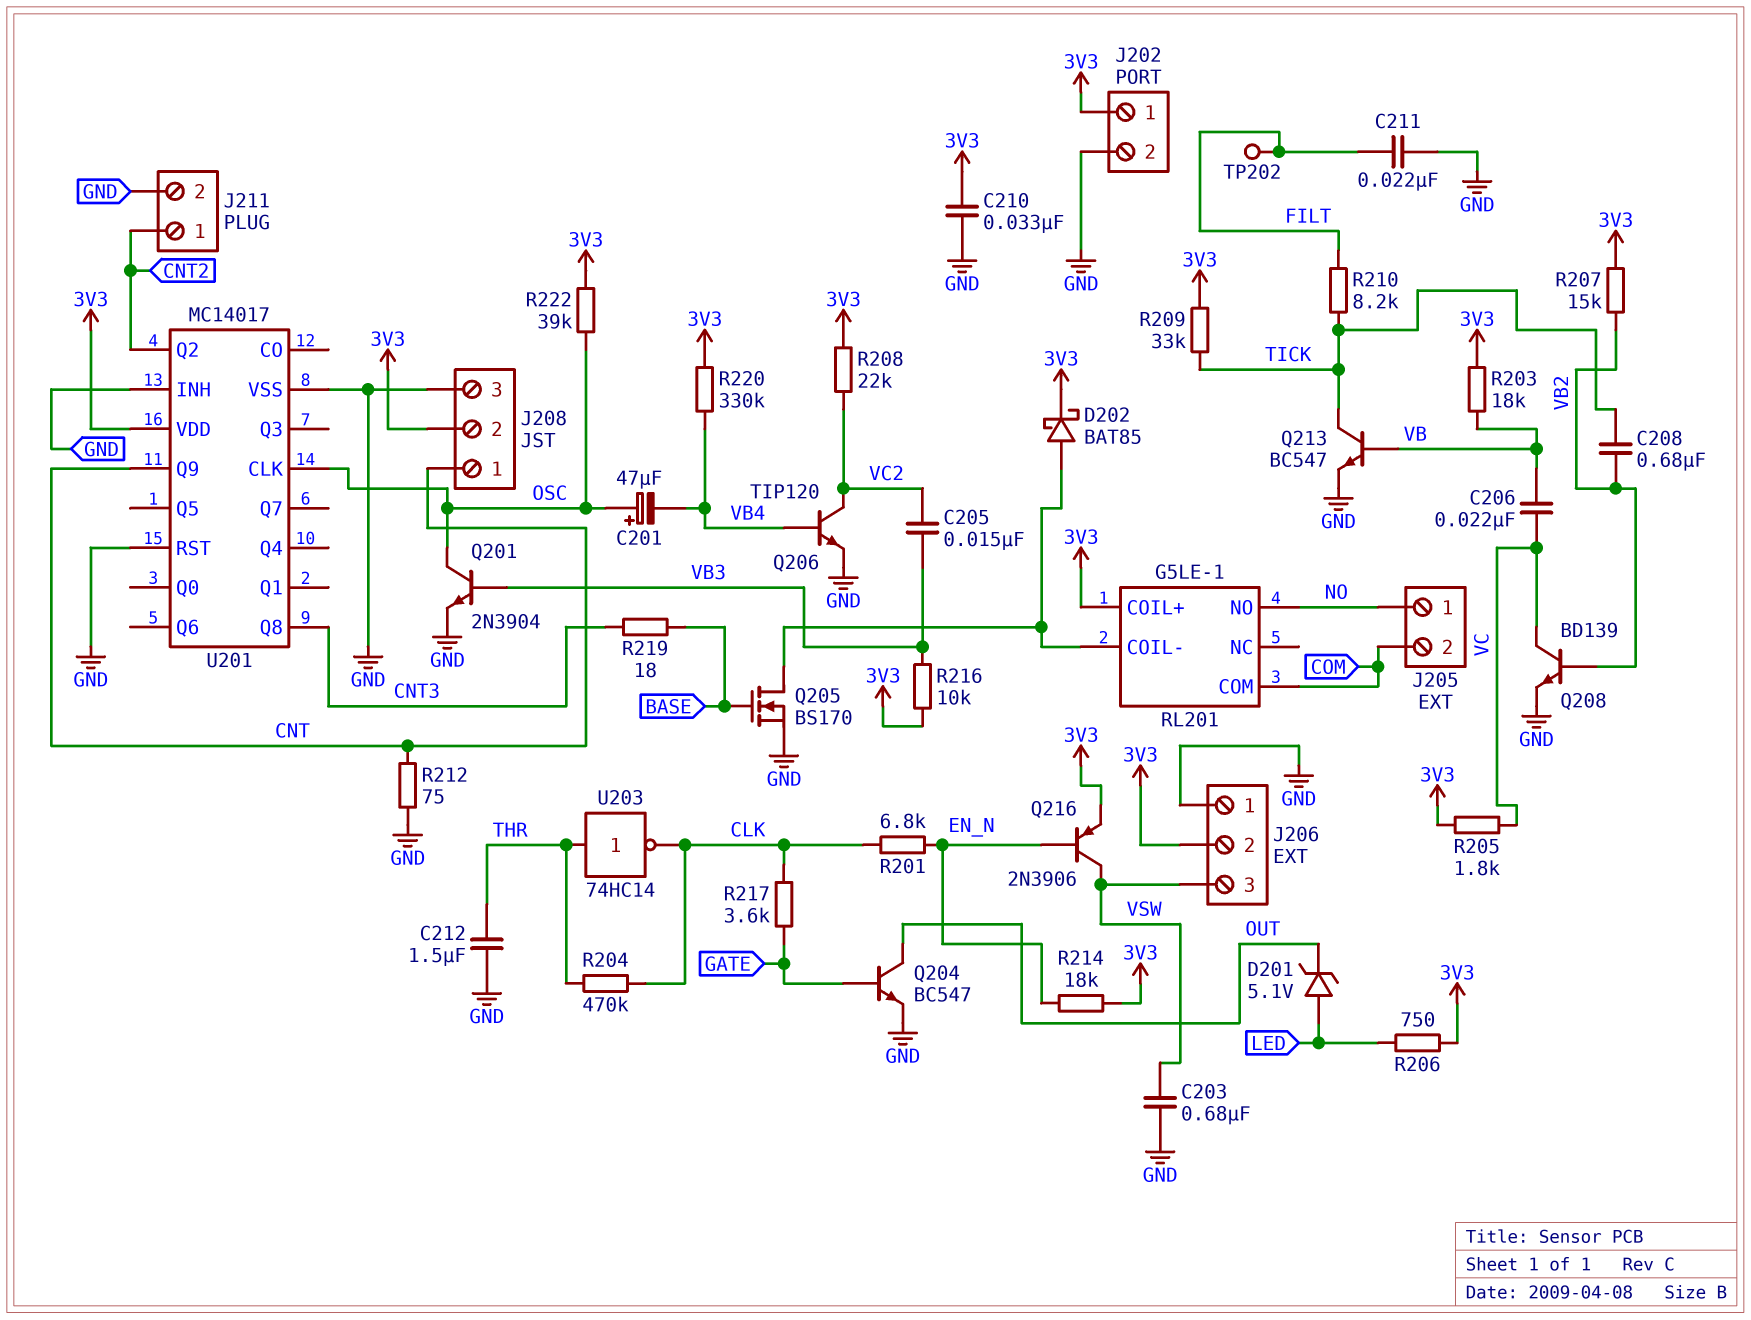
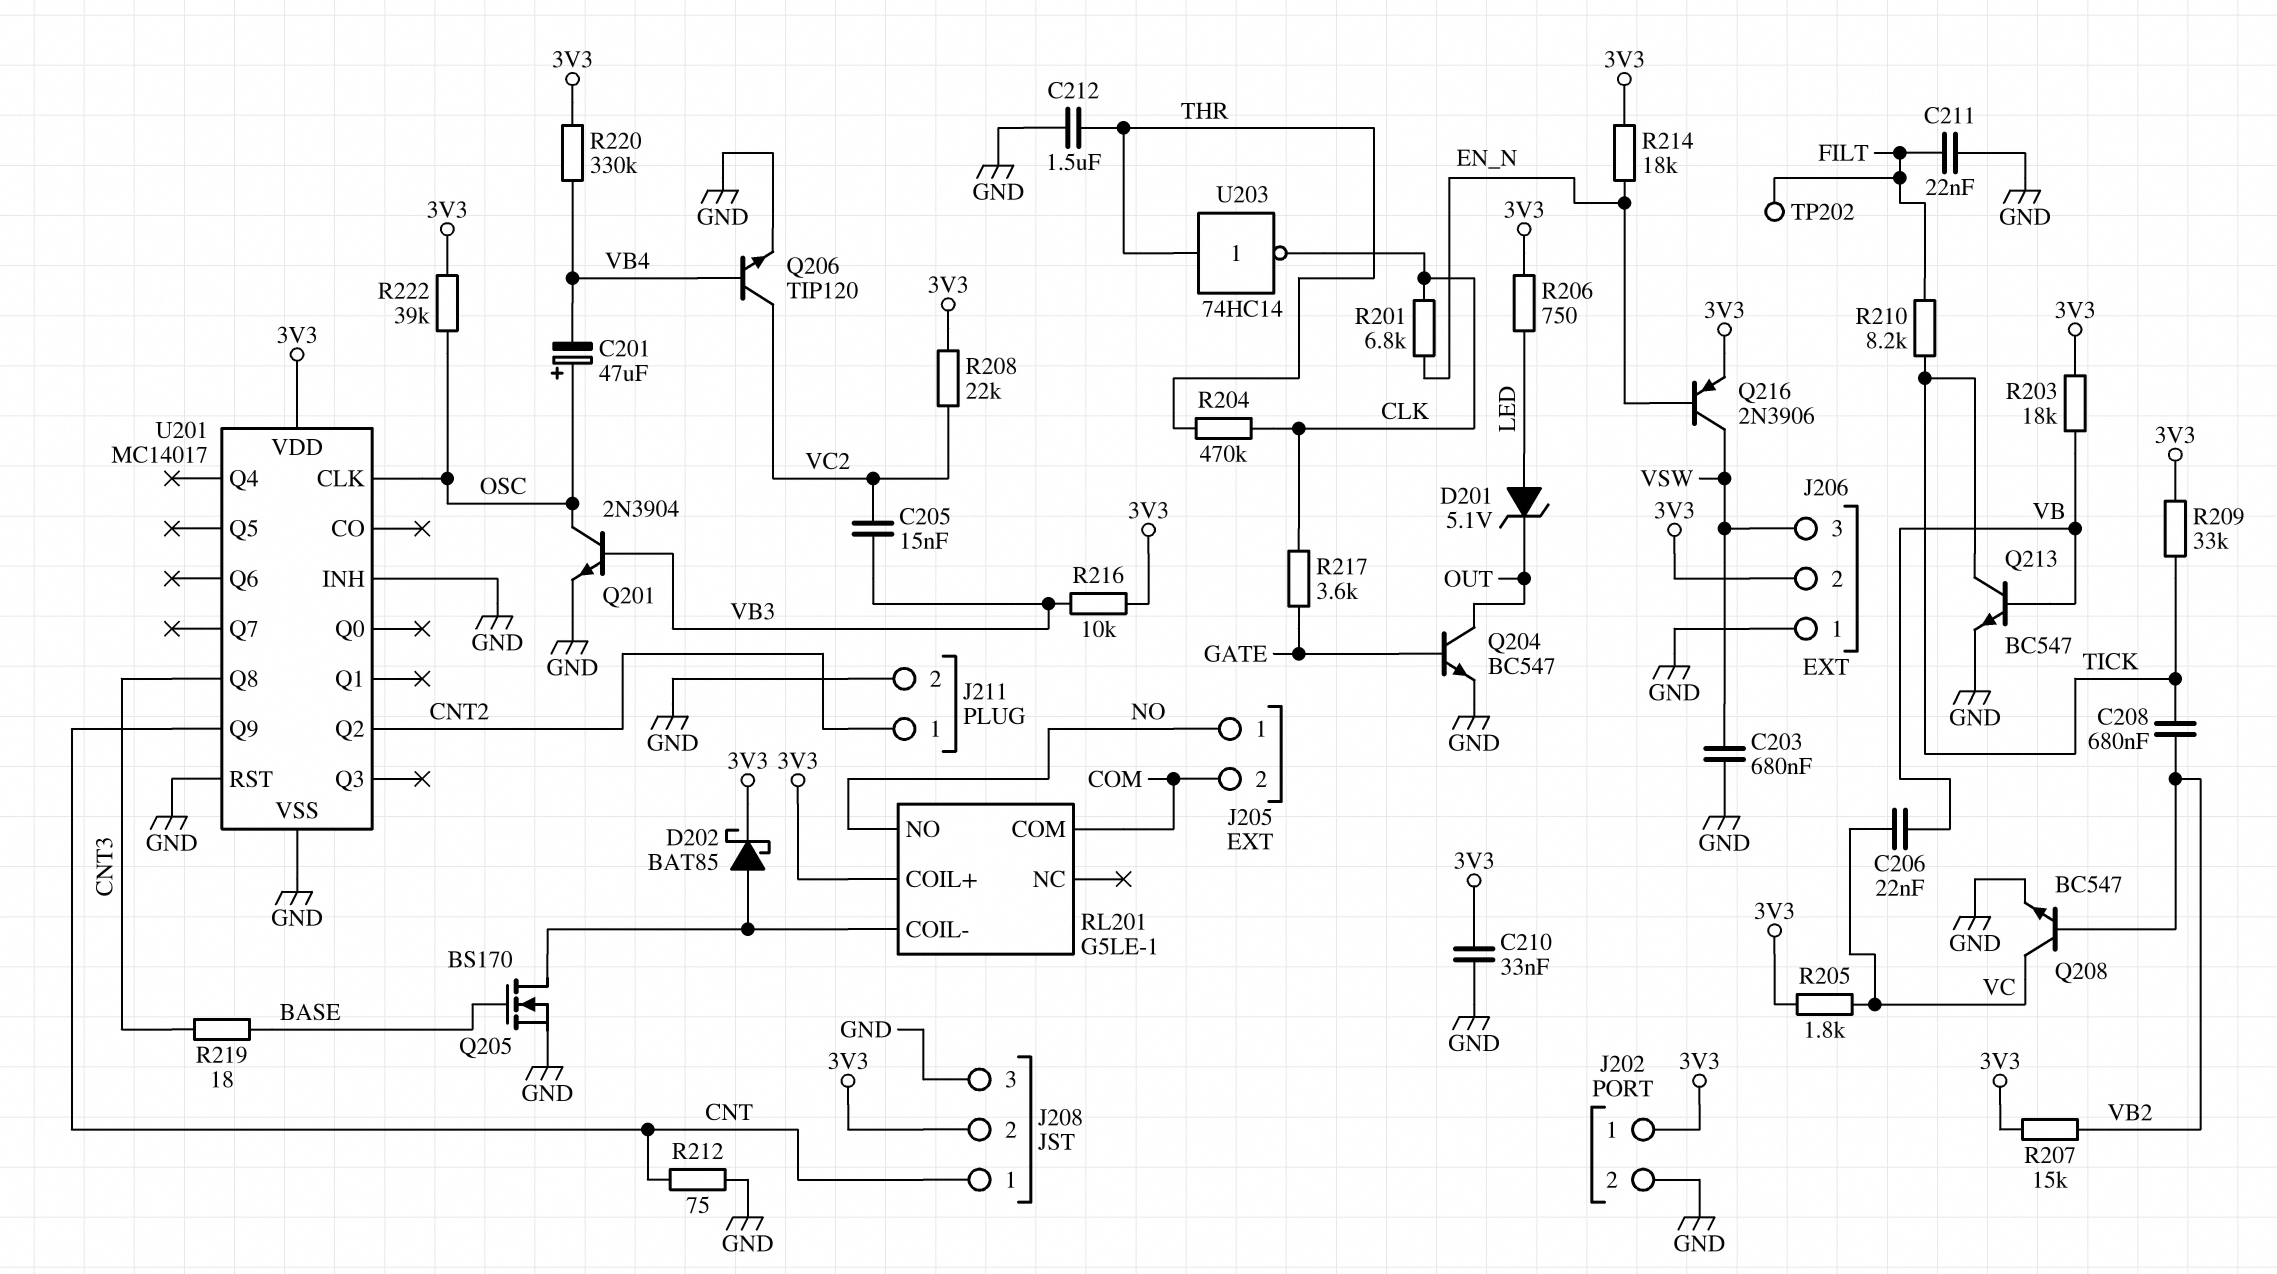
Q208: NPN BD139 (B VB2, C VC, E GND) -> NPN BC547 (B VB2, C VC, E GND)

